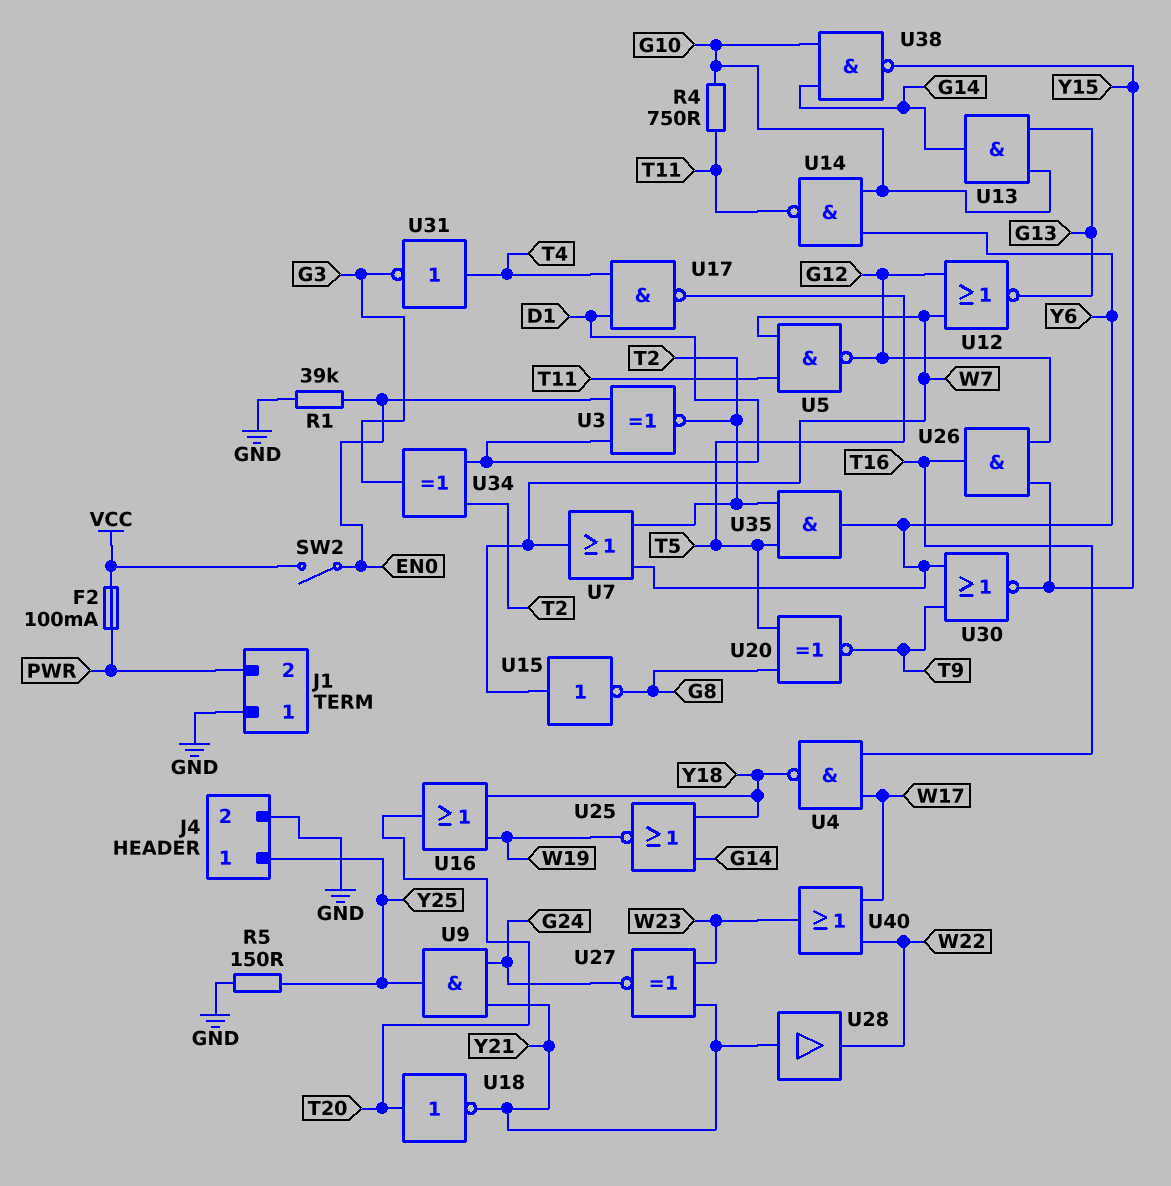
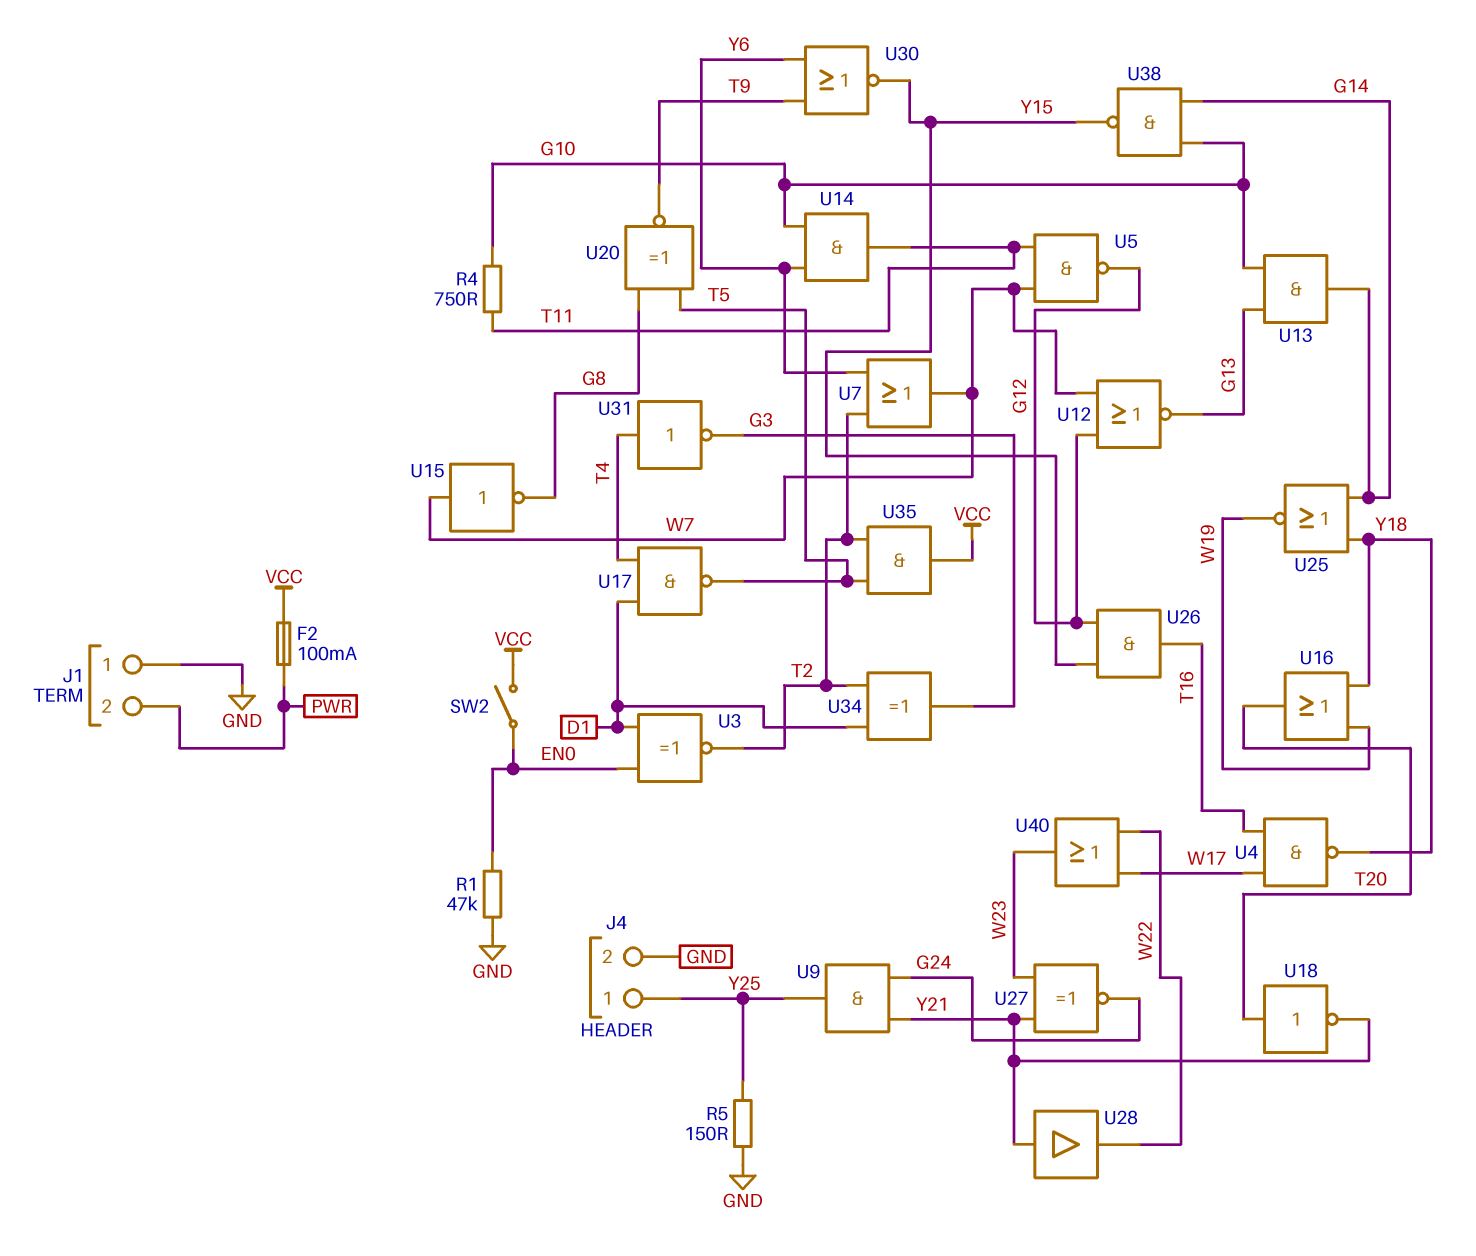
R1: 39k (EN0, GND) -> 47k (EN0, GND)
U14: NAND (in G10, in Y6, out T11) -> AND (in G10, in Y6, out T11)
U35: AND (in T2, in T5, out Y6) -> AND (in T2, in T5, out VCC)

